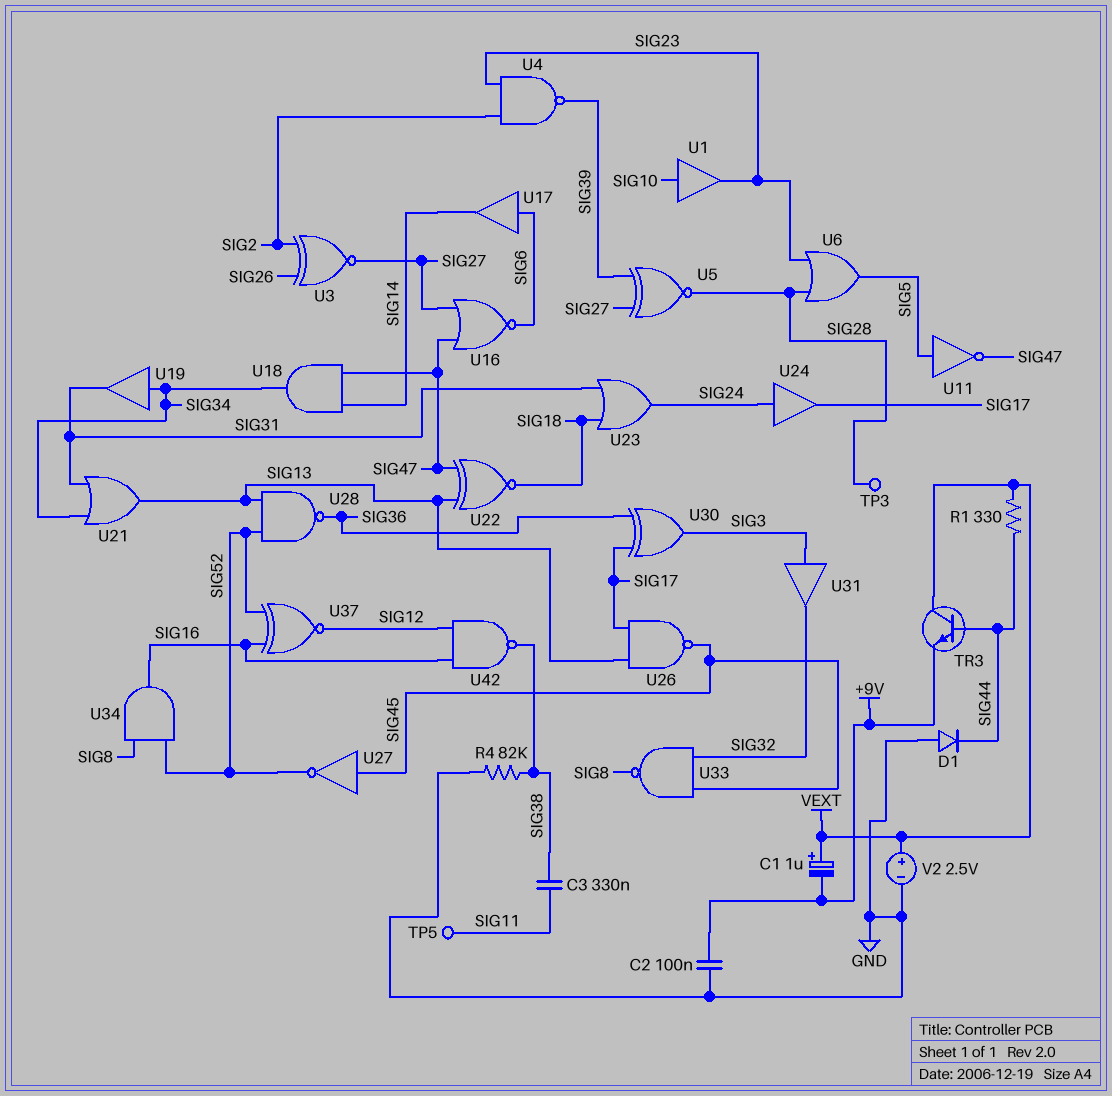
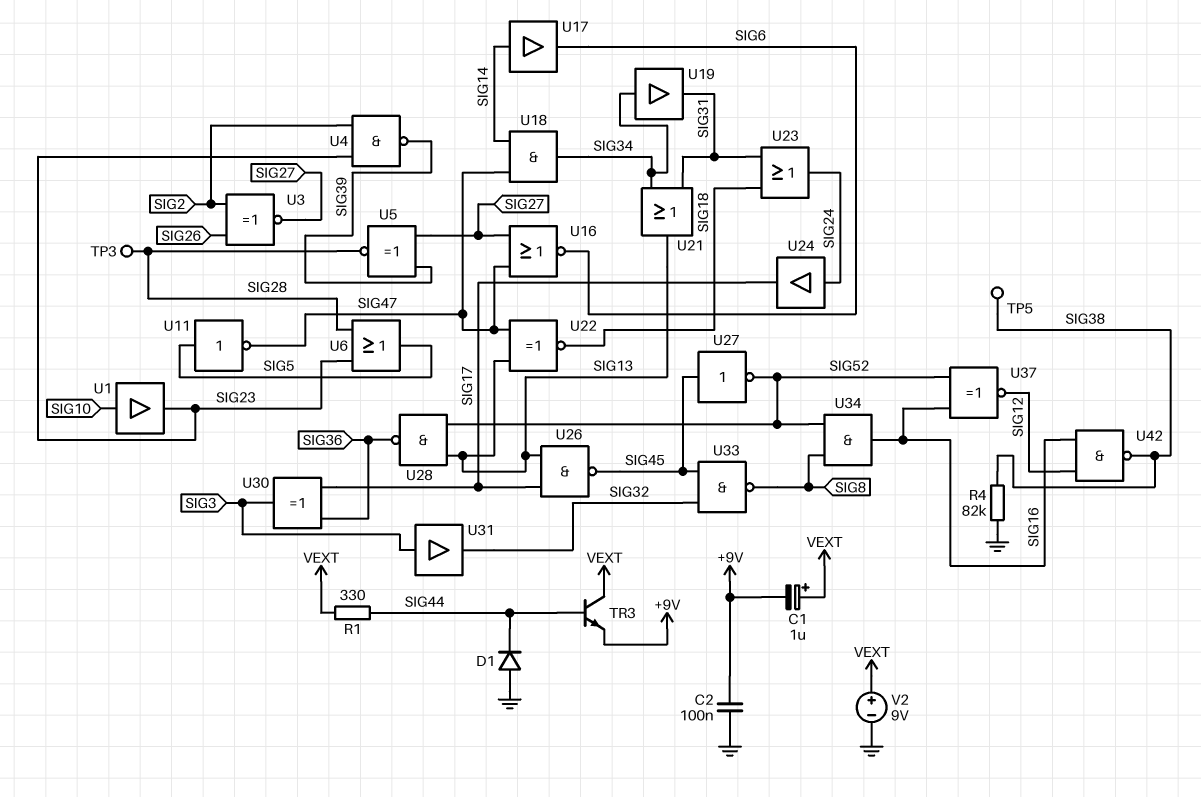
C3: 330nF (SIG11, SIG38) -> none
TP5: test point (SIG11) -> test point (SIG38)
U17: buffer (in SIG6, out SIG14) -> buffer (in SIG14, out SIG6)
V2: 2.5V (plus VEXT, minus GND) -> 9V (plus VEXT, minus GND)

